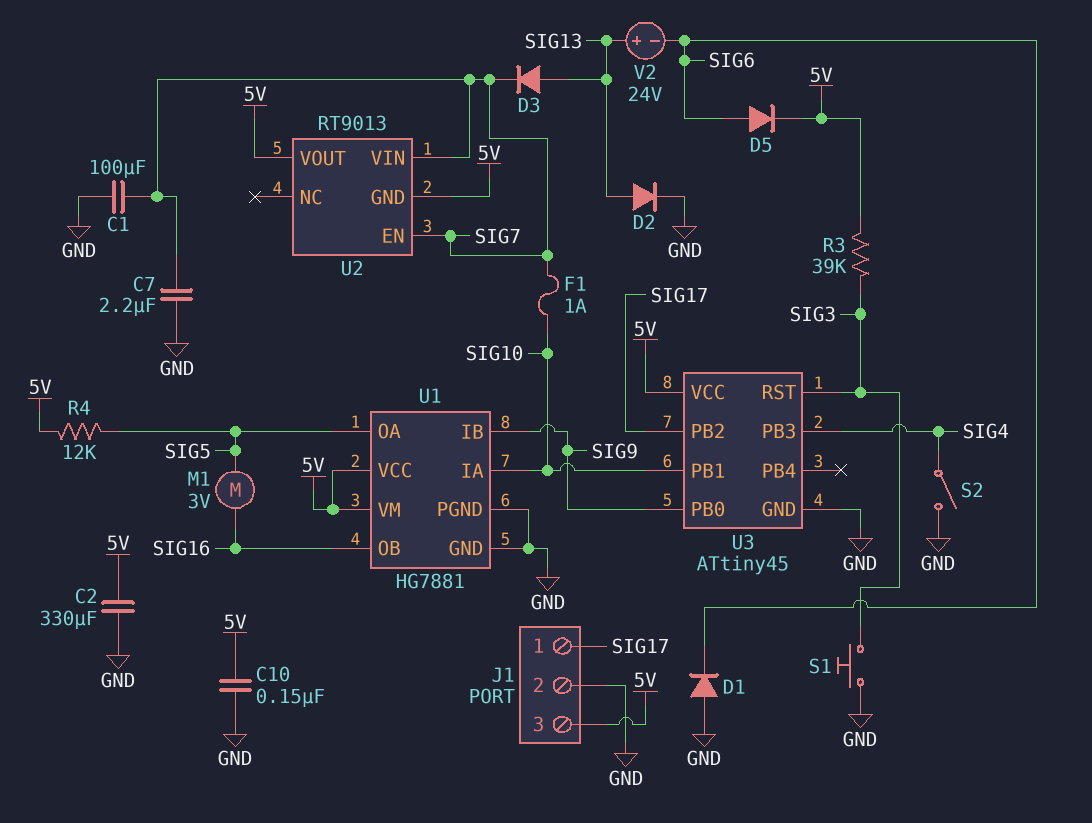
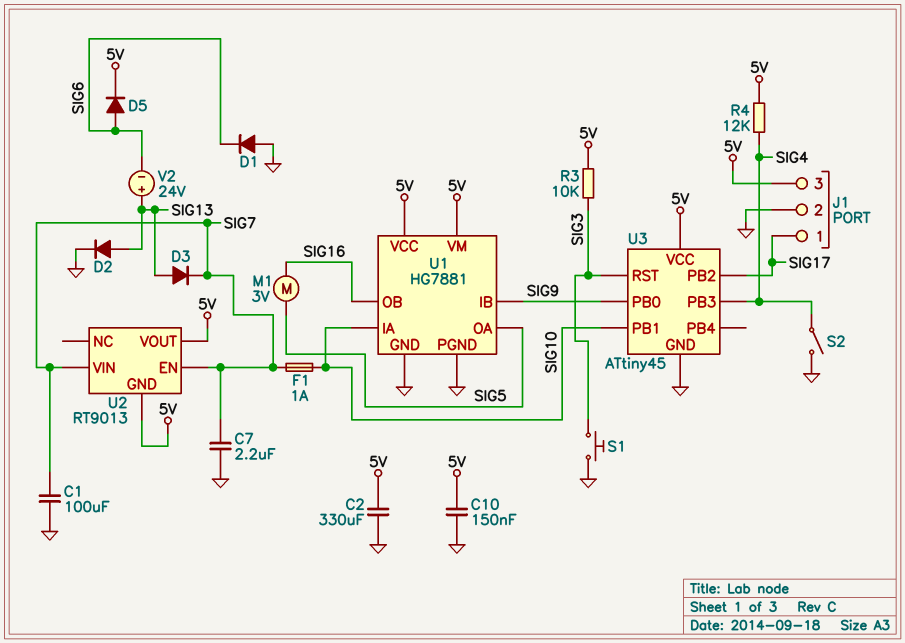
R3: 39k (5V, SIG3) -> 10k (5V, SIG3)
R4: 12k (5V, SIG5) -> 12k (5V, SIG4)

